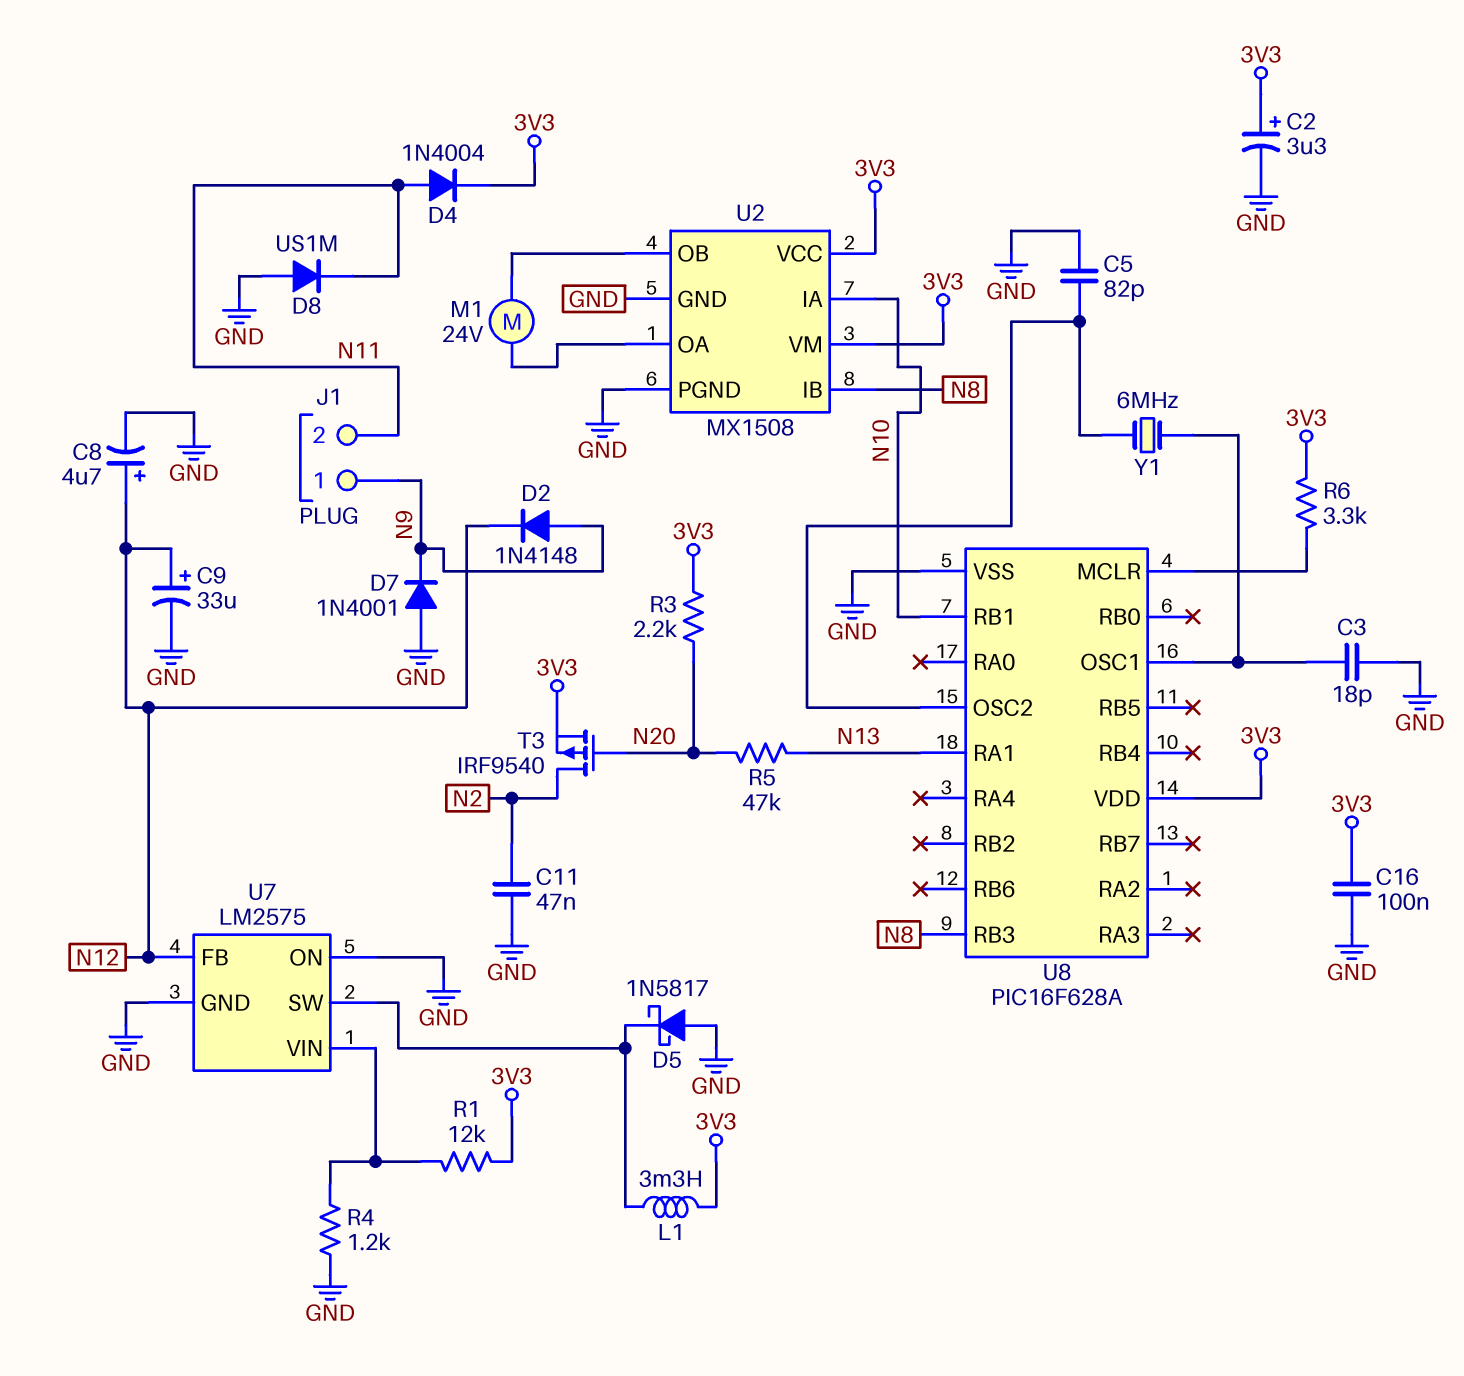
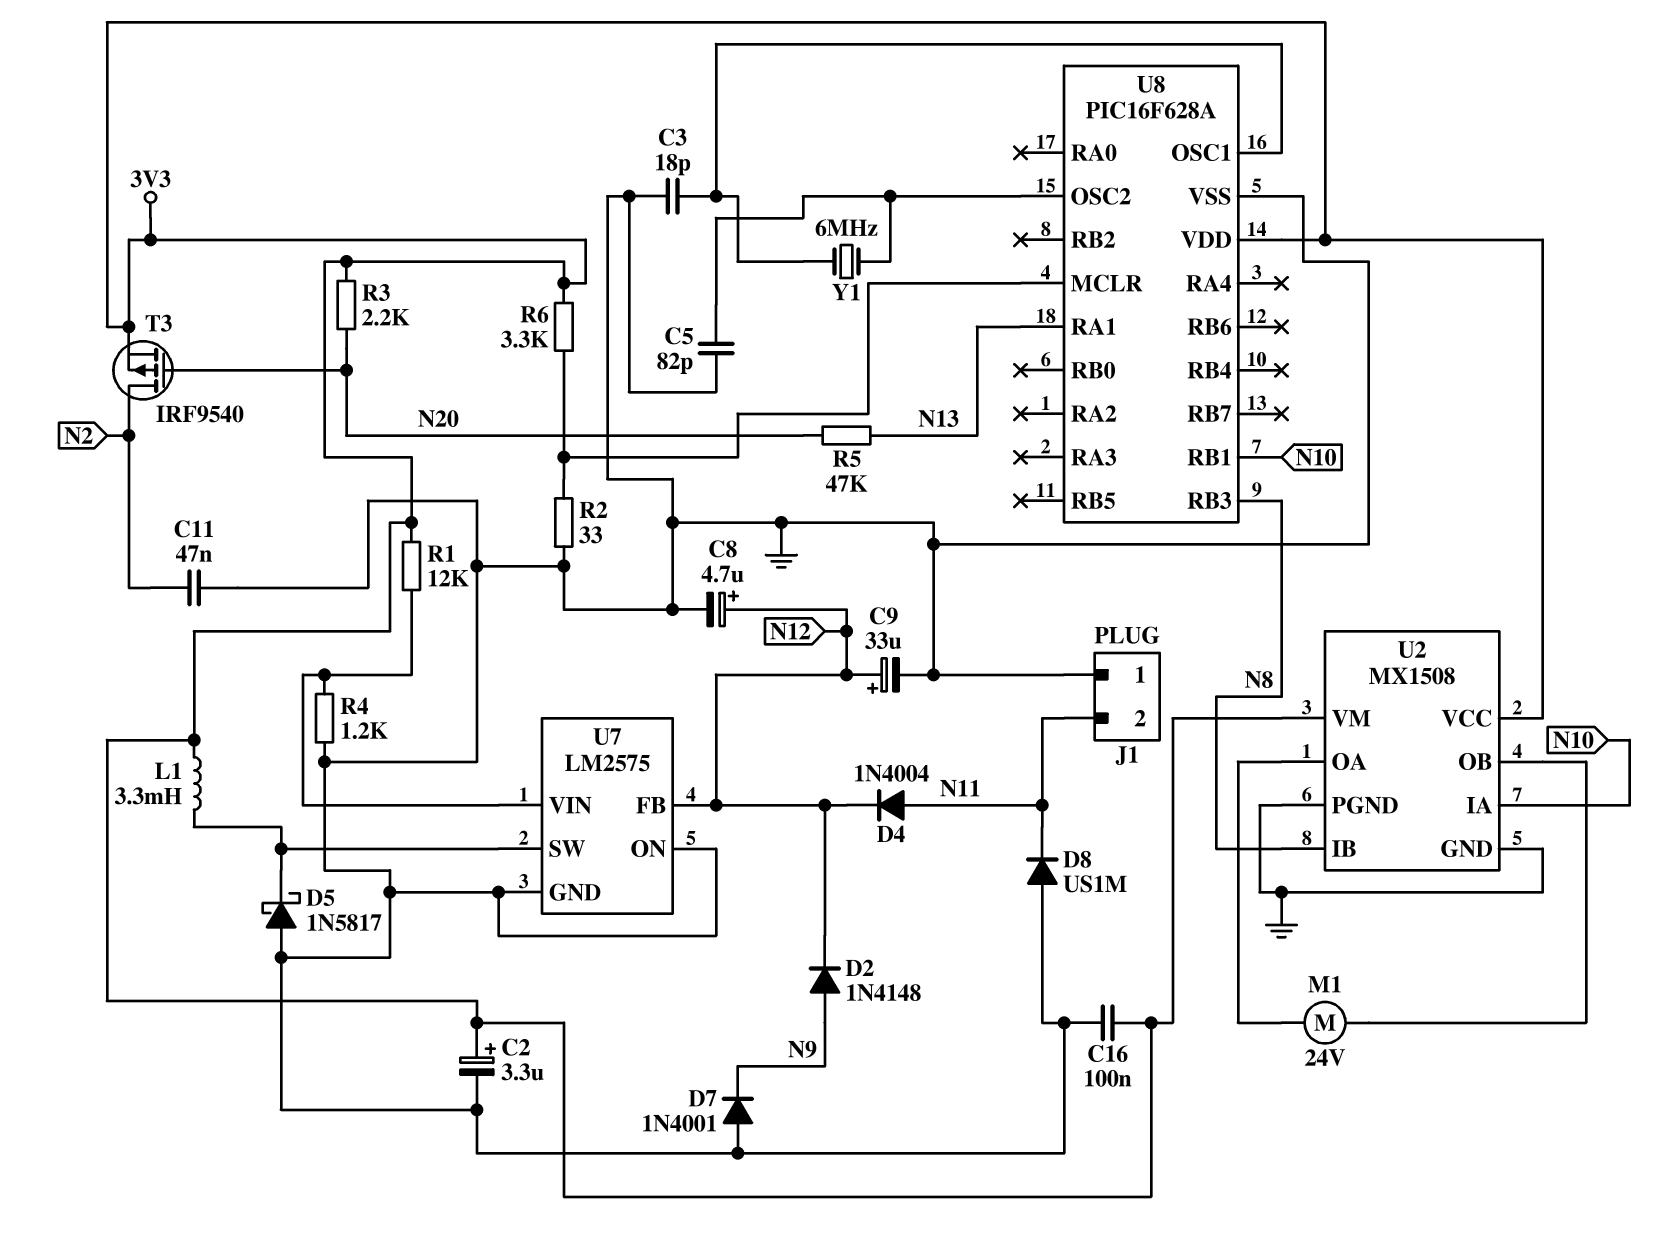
D4: diode 1N4004 (A N11, K 3V3) -> diode 1N4004 (A N11, K N12)
J1 pin 1: N9 -> GND
R2: none -> 33 (GND, U8/MCLR)

